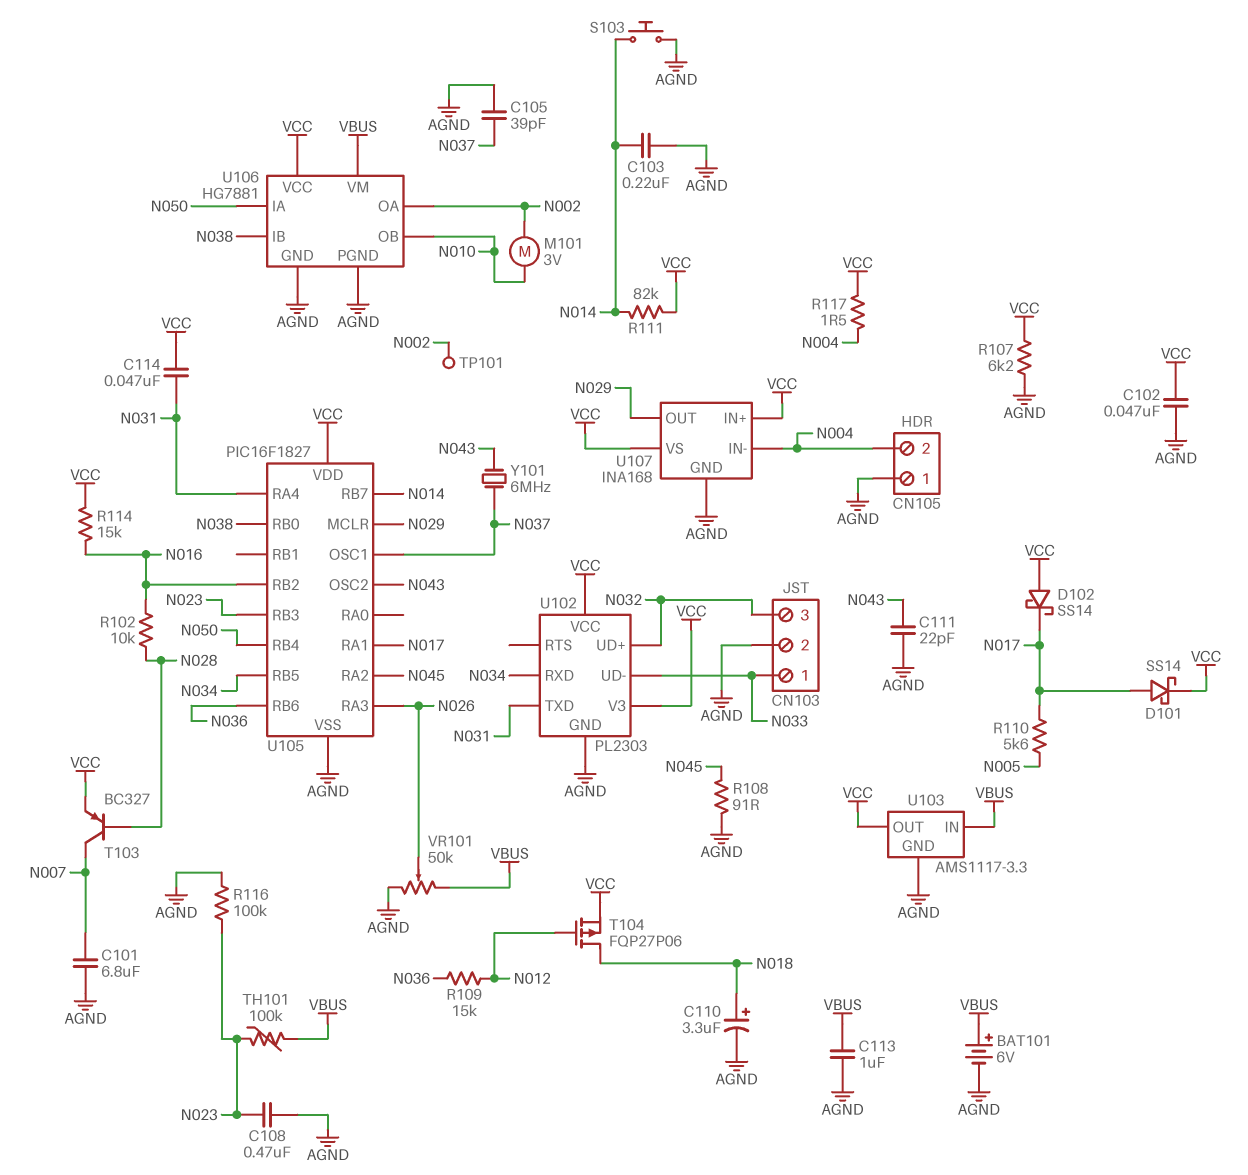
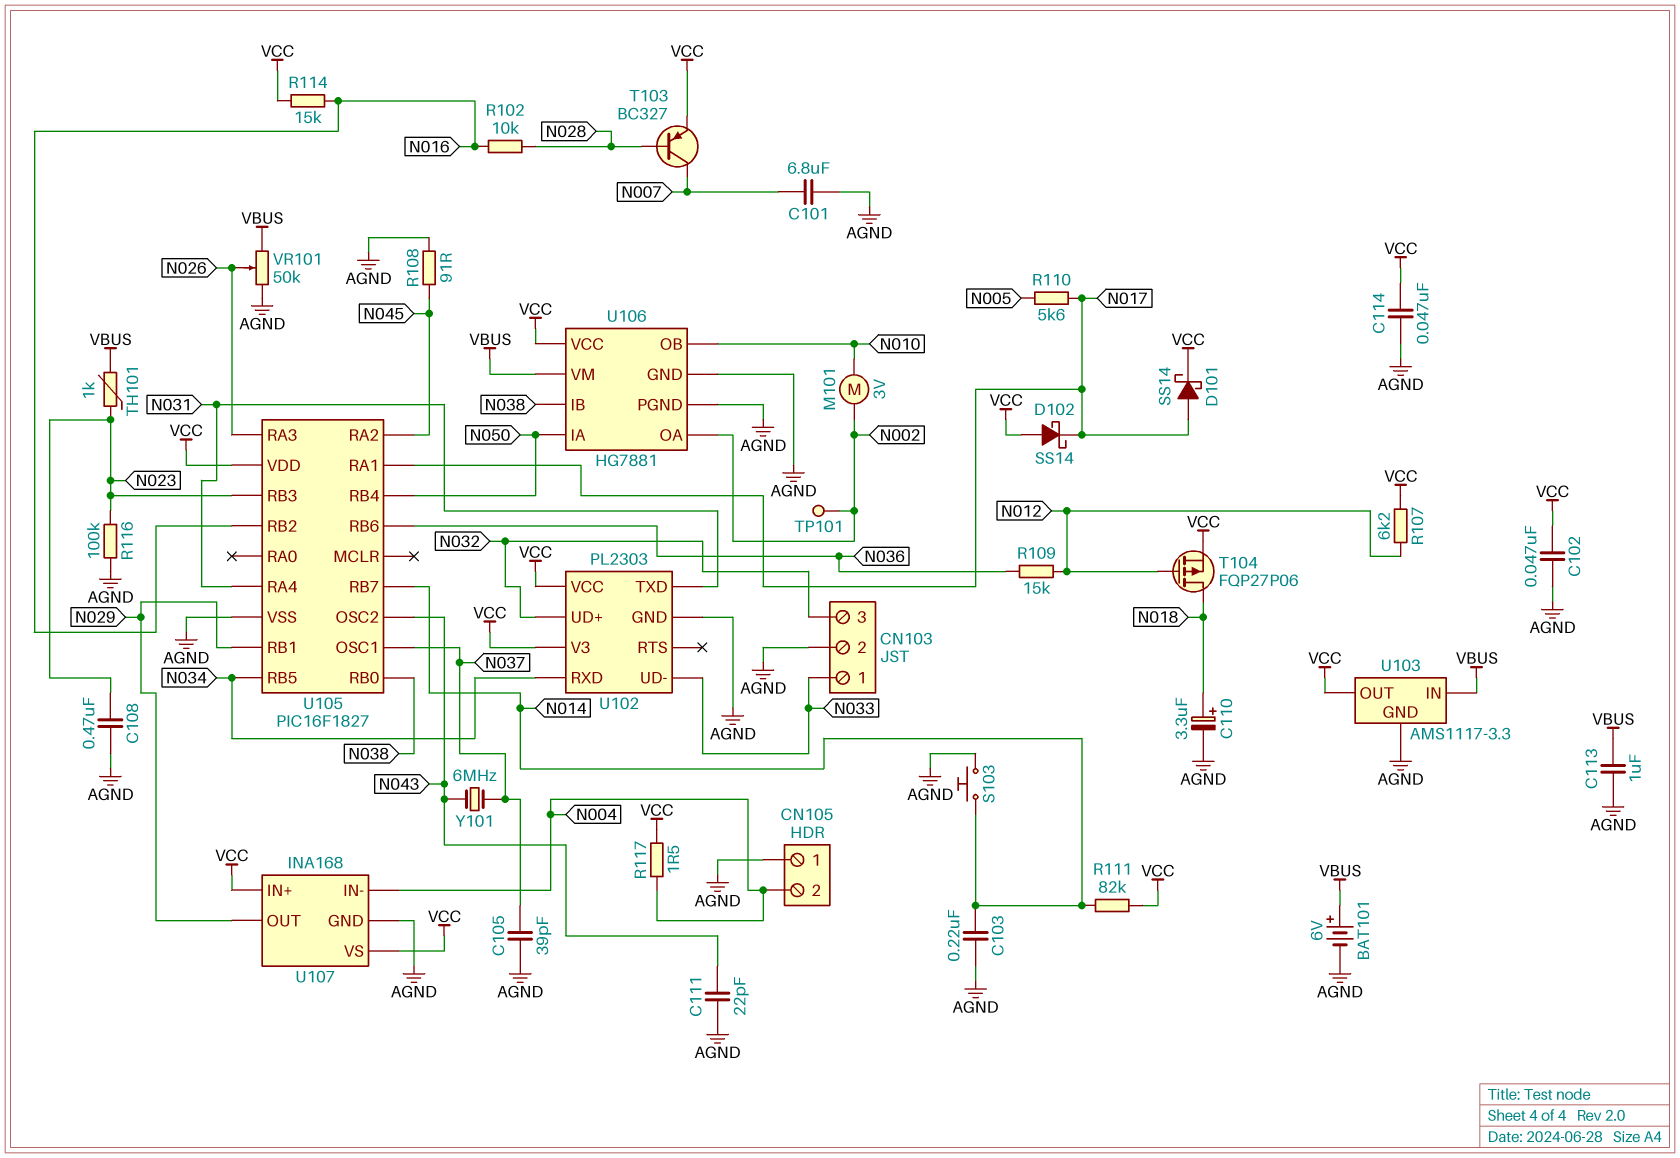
C114: 47nF (N031, VCC) -> 47nF (AGND, VCC)
R107: 6.2k (AGND, VCC) -> 6.2k (N012, VCC)
TH101: 100k (N023, VBUS) -> 1k (N023, VBUS)
U105 pin MCLR: N029 -> none
U105 pin RB1: none -> N029

